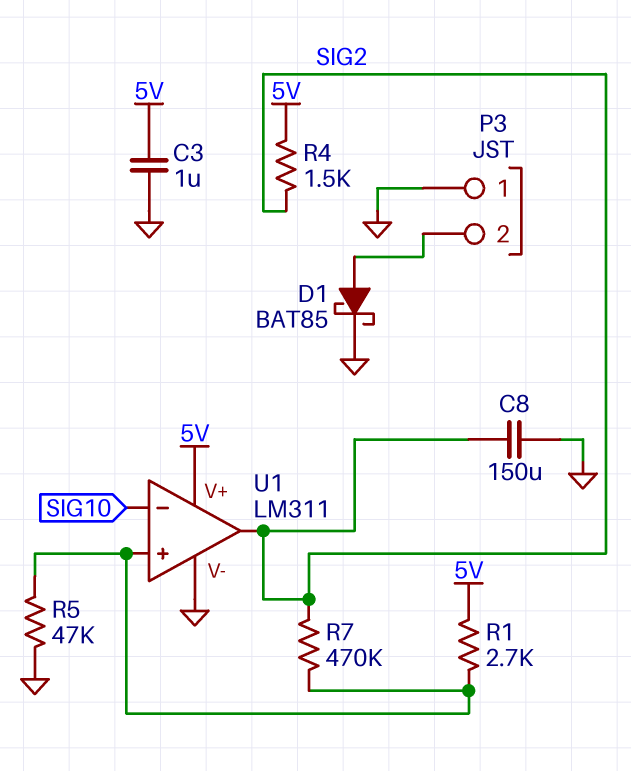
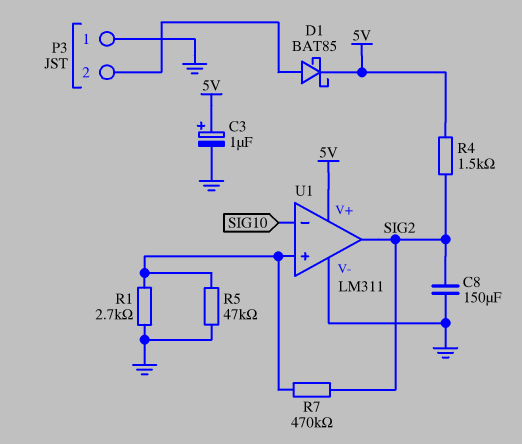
C3: 1uF (5V, GND) -> 1uF (plus 5V, minus GND)
D1: schottky BAT85 (A P3/2, K GND) -> schottky BAT85 (A P3/2, K 5V)
R1: 2.7k (5V, U1/in+) -> 2.7k (GND, U1/in+)

